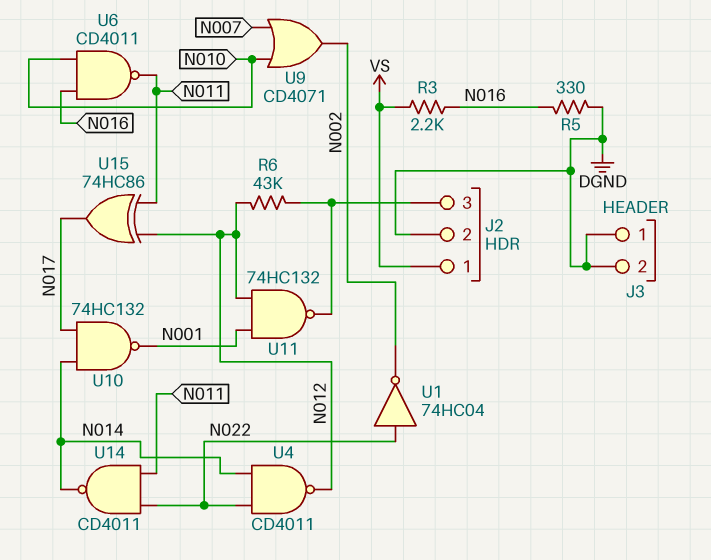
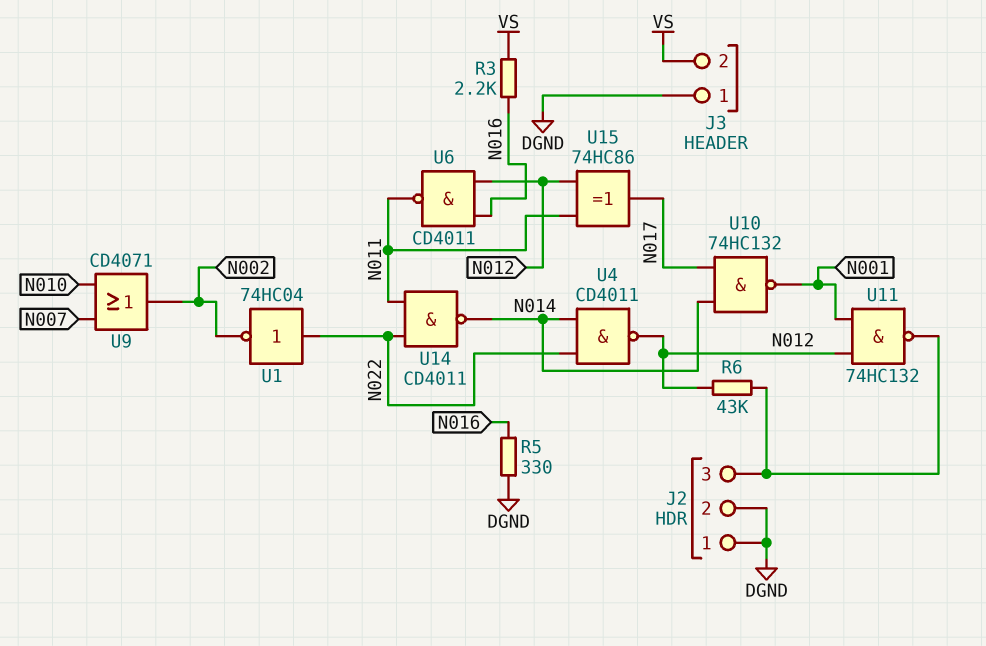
J2 pin 1: VS -> DGND
J3 pin 2: DGND -> VS
U6: NAND CD4011 (in N010, in N016, out N011) -> NAND CD4011 (in N012, in N016, out N011)

